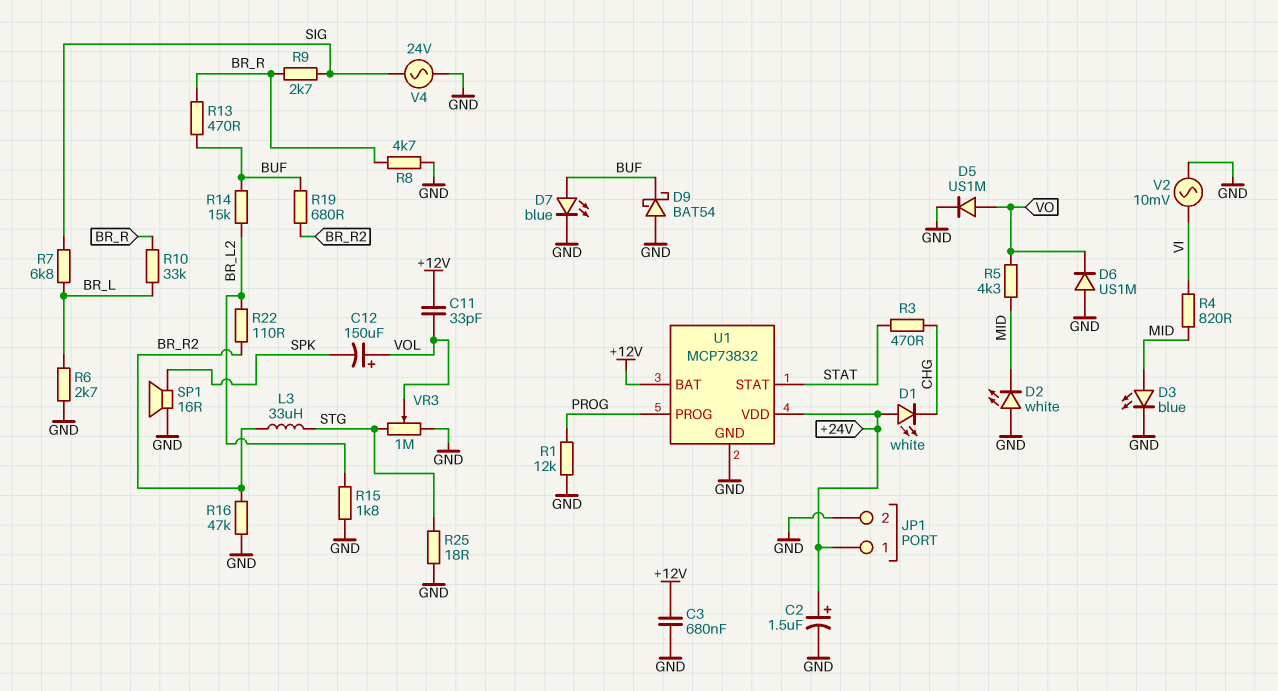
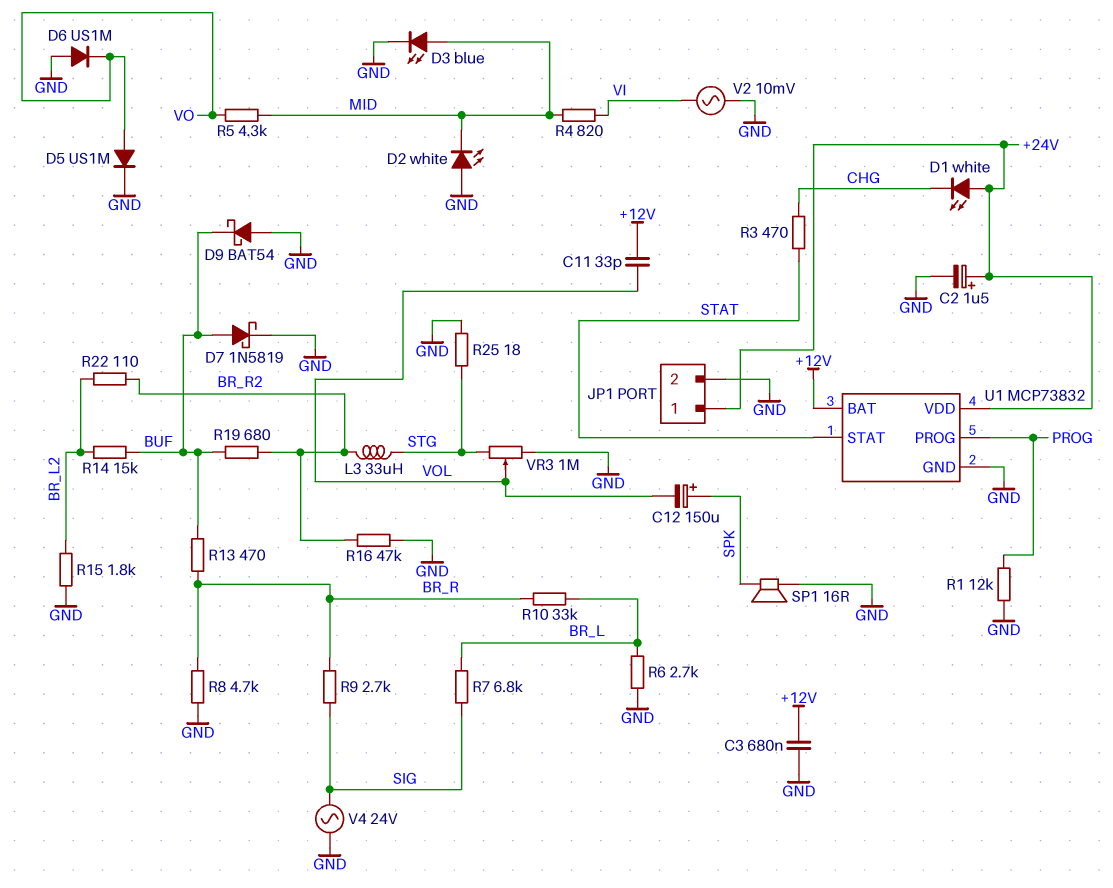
C12: 150uF (plus VOL, minus SPK) -> 150uF (plus SPK, minus VOL)
D7: LED blue (A BUF, K GND) -> schottky 1N5819 (A BUF, K GND)

